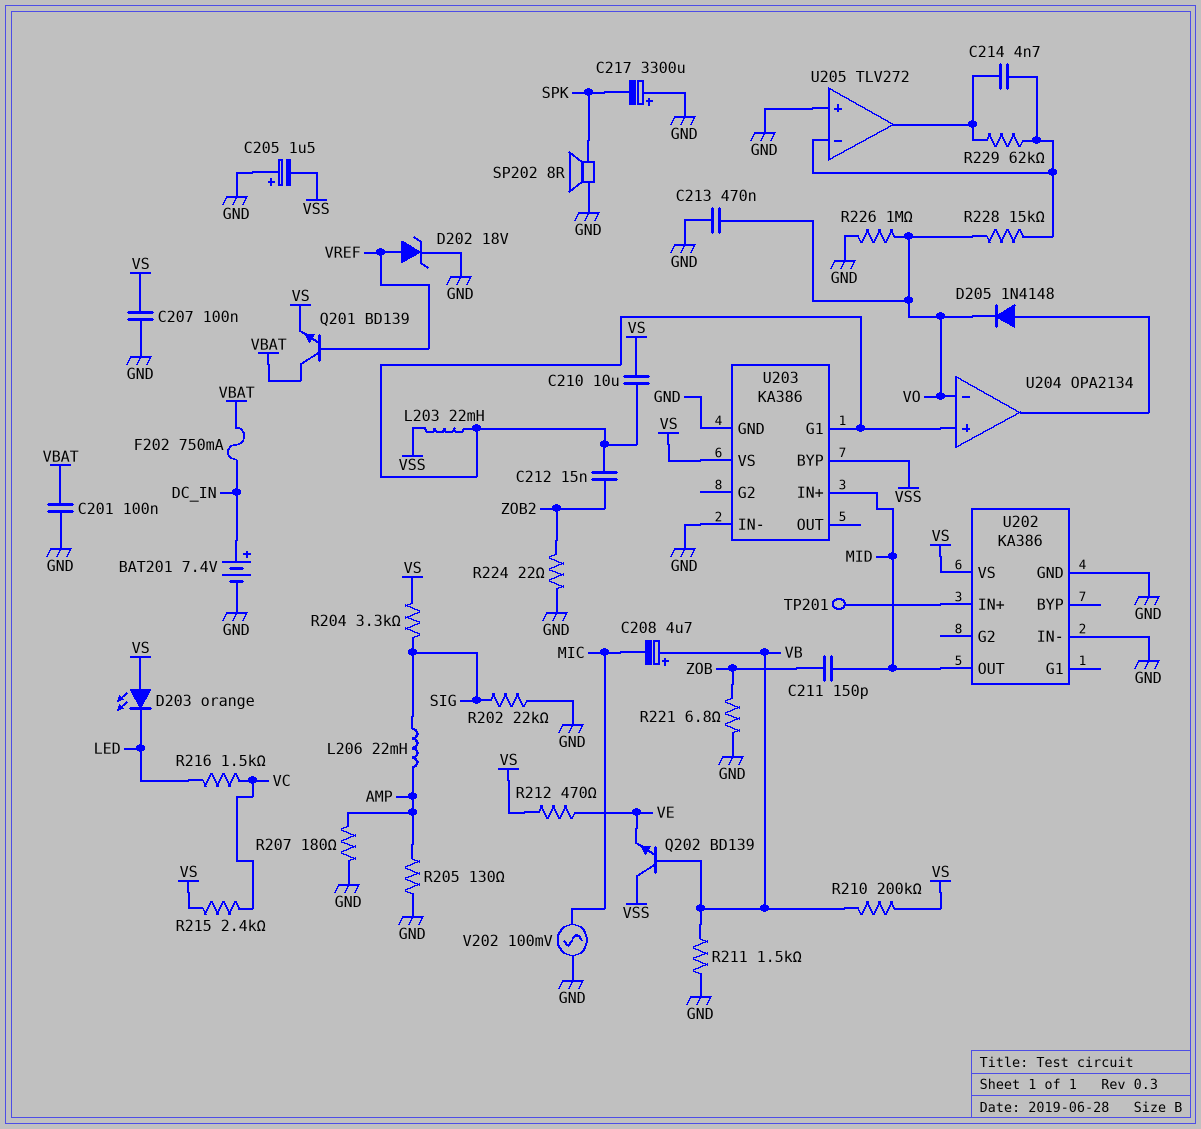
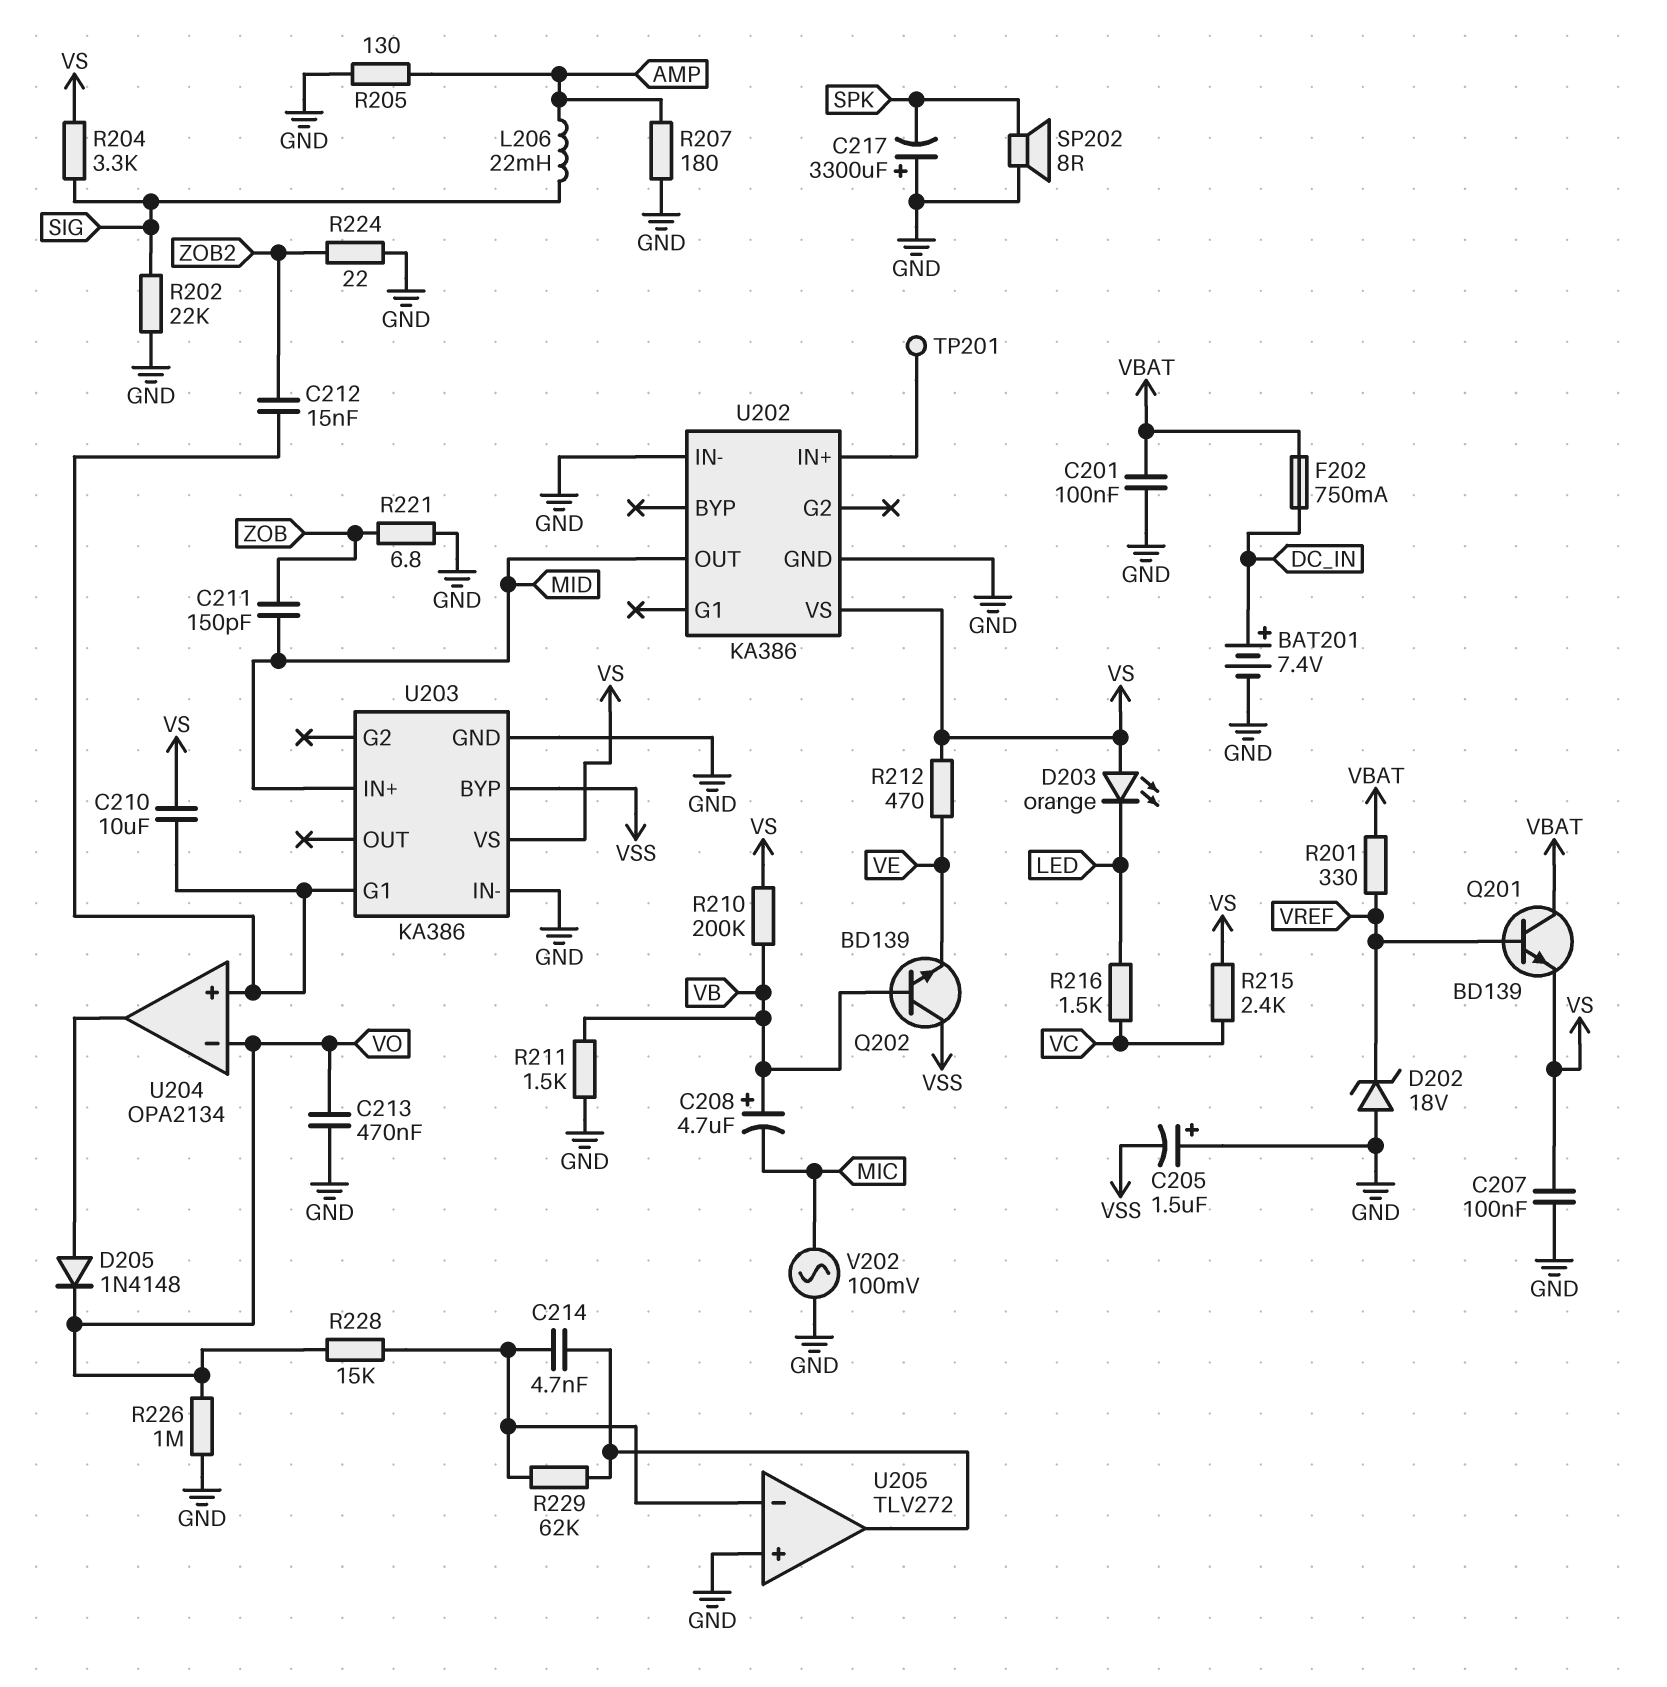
D202: zener 18V (A VREF, K GND) -> zener 18V (A GND, K VREF)
L203: 22mH (U203/G1, VSS) -> none
R201: none -> 330 (VBAT, VREF)

